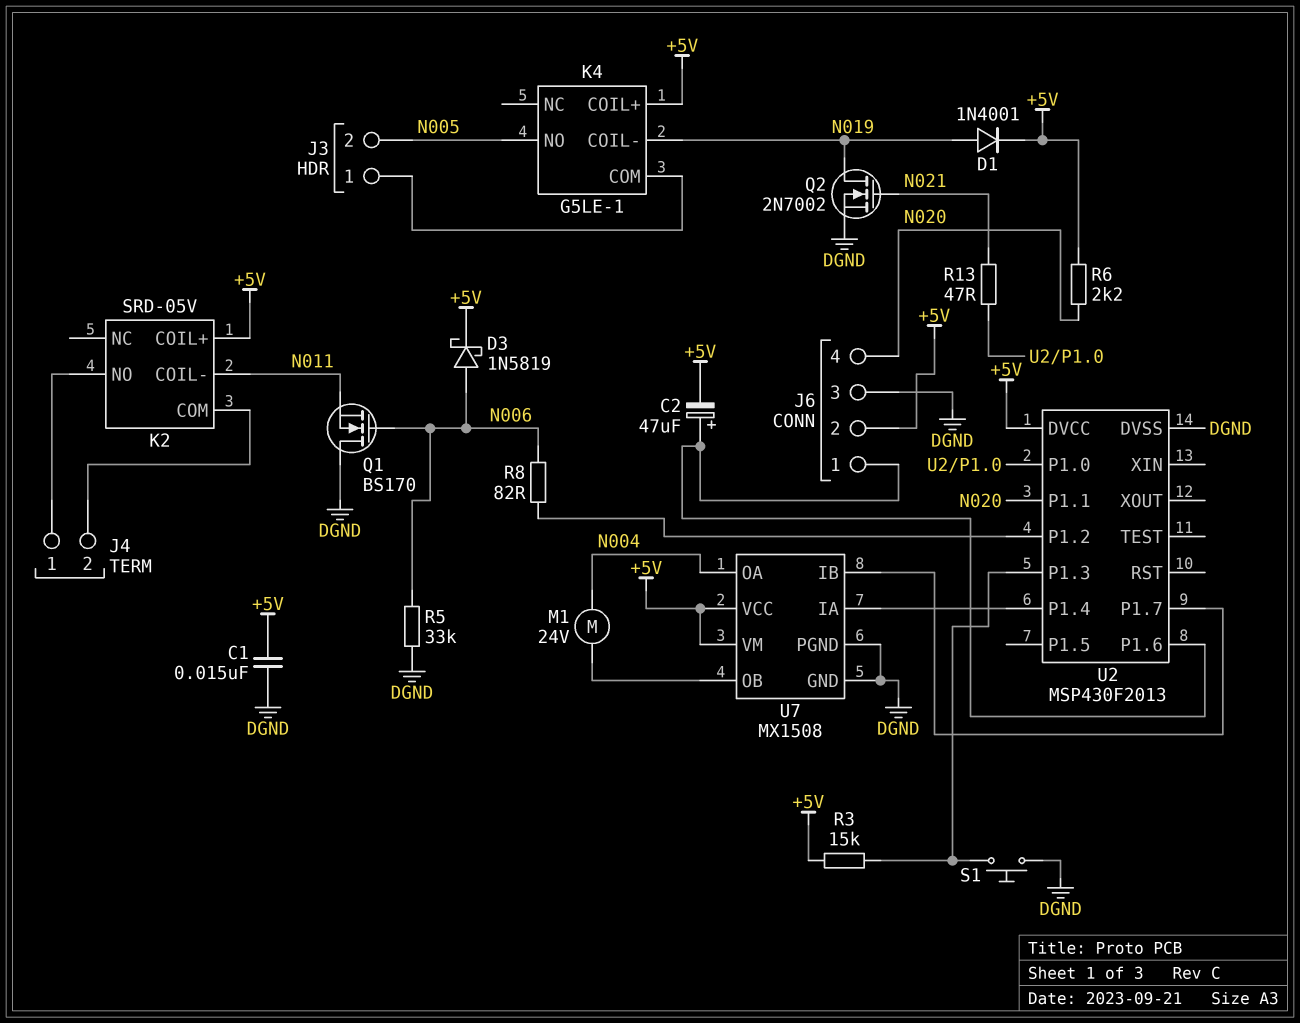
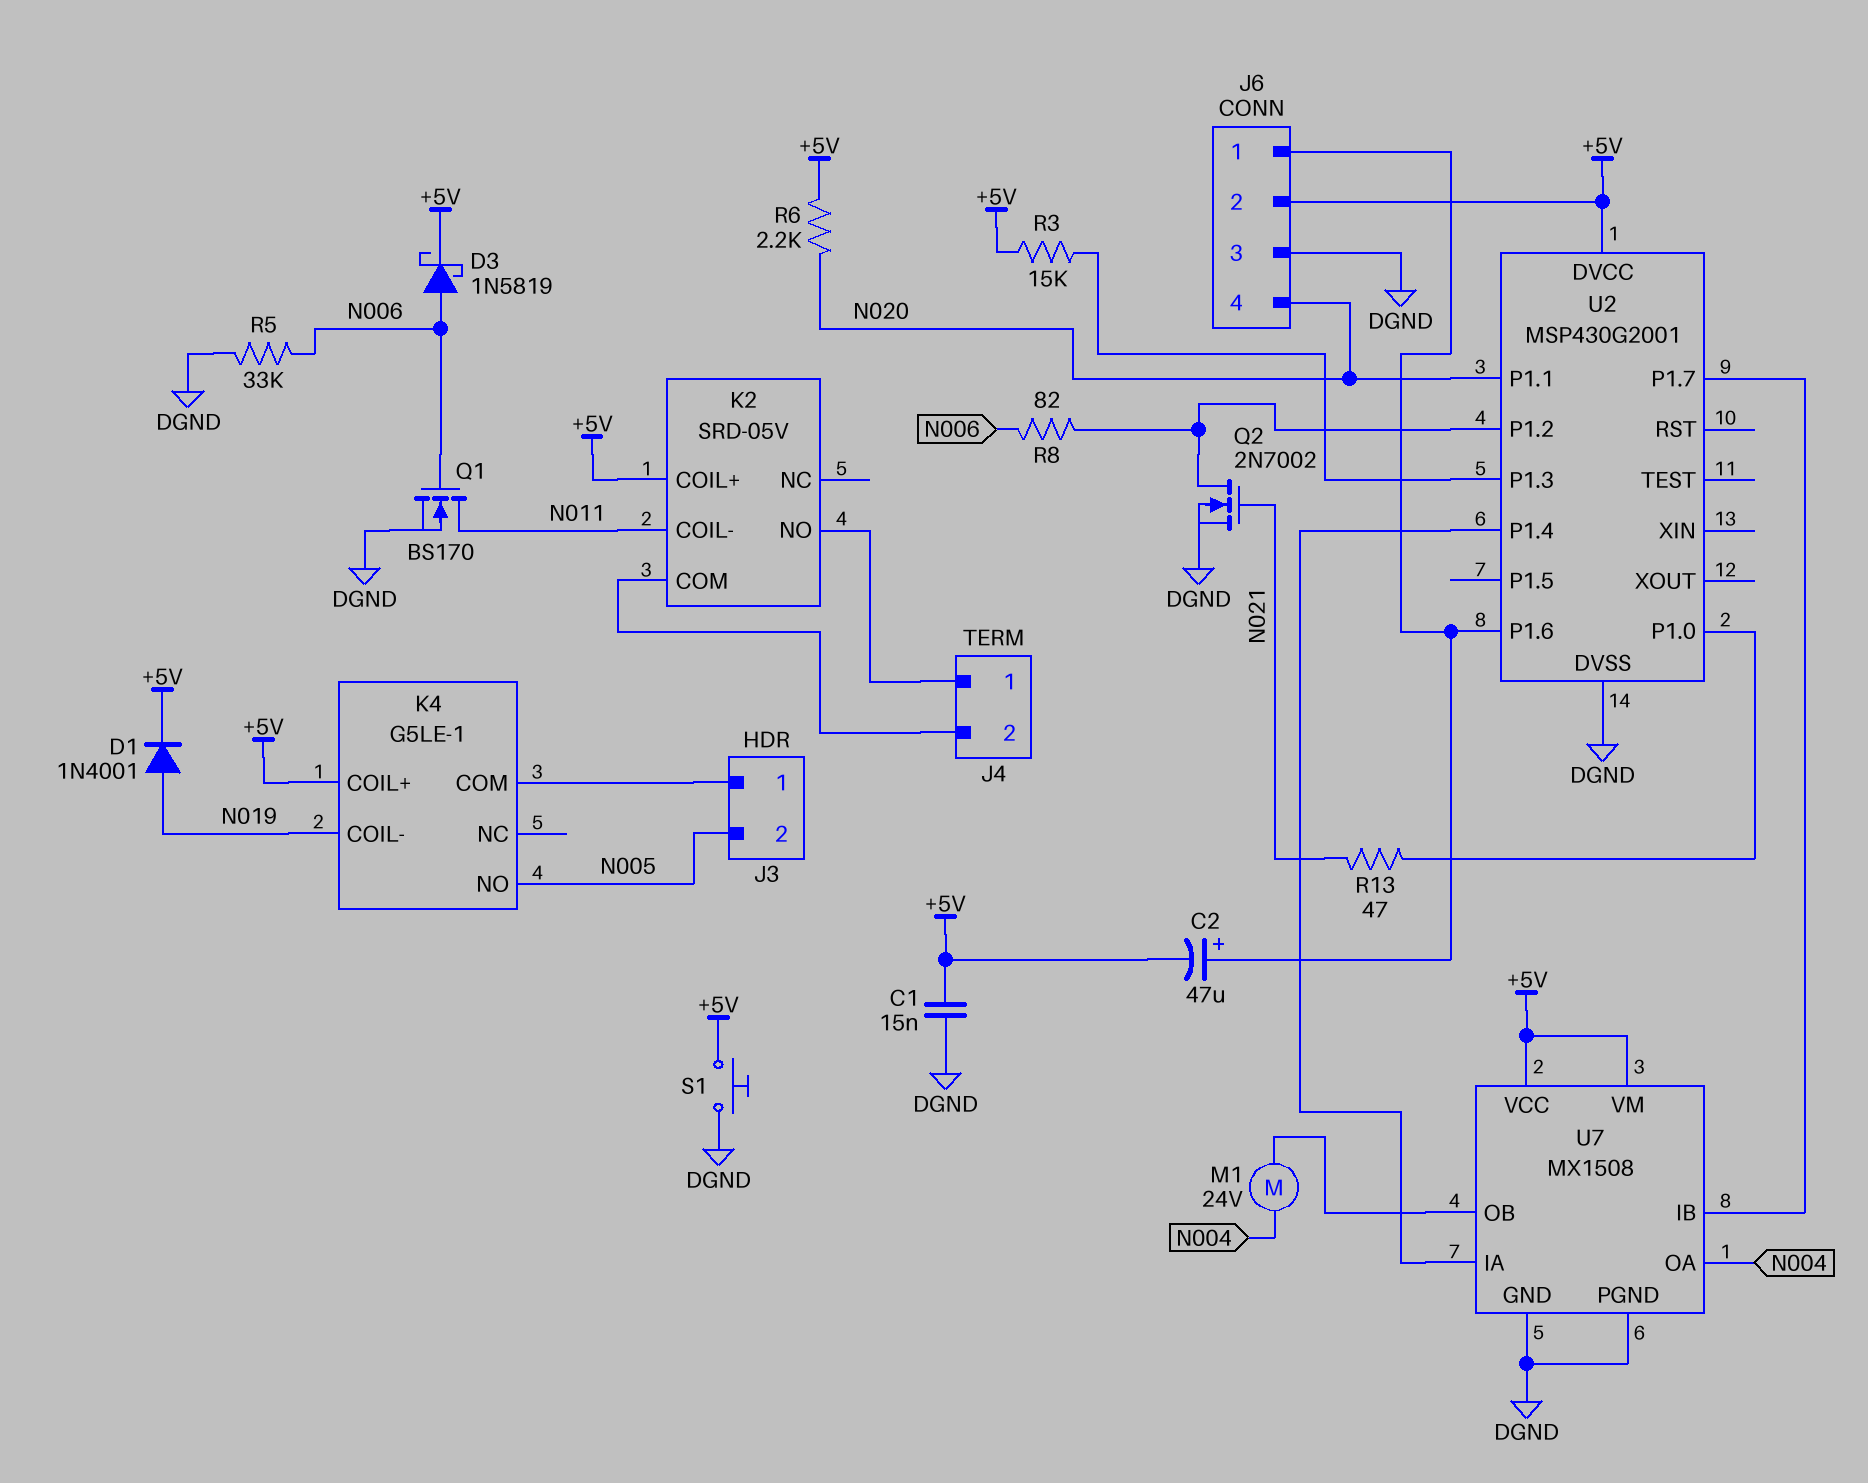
Q1: NMOS BS170 (G N006, D DGND, S N011) -> NMOS BS170 (G N006, D N011, S DGND)
Q2: NMOS 2N7002 (G N021, D N019, S DGND) -> NMOS 2N7002 (G N021, D U2/P1.2, S DGND)
S1: button (DGND, U2/P1.3) -> button (+5V, DGND)
U2: MSP430F2013 -> MSP430G2001

